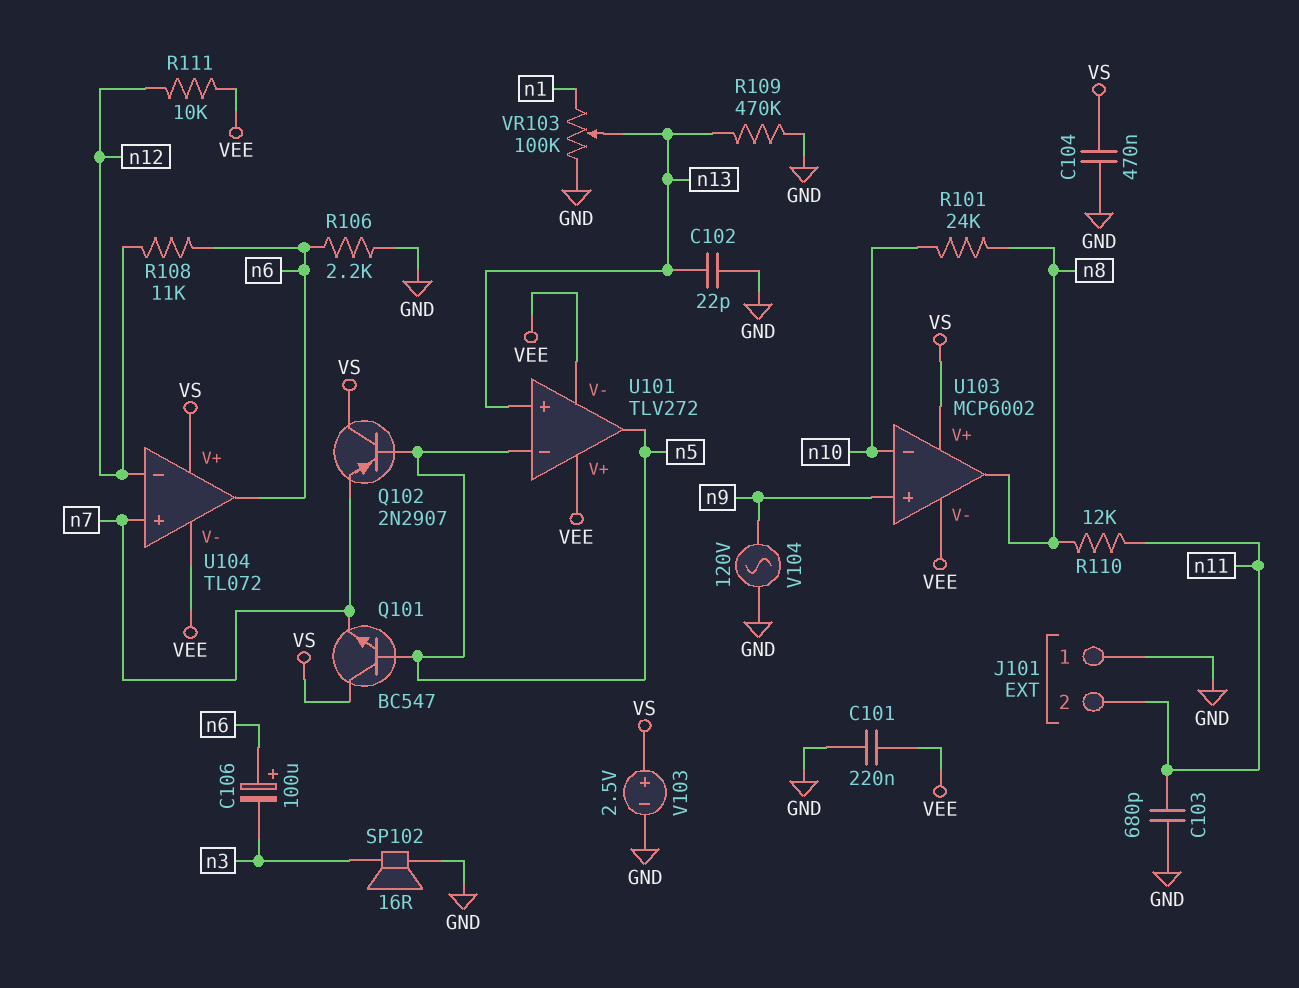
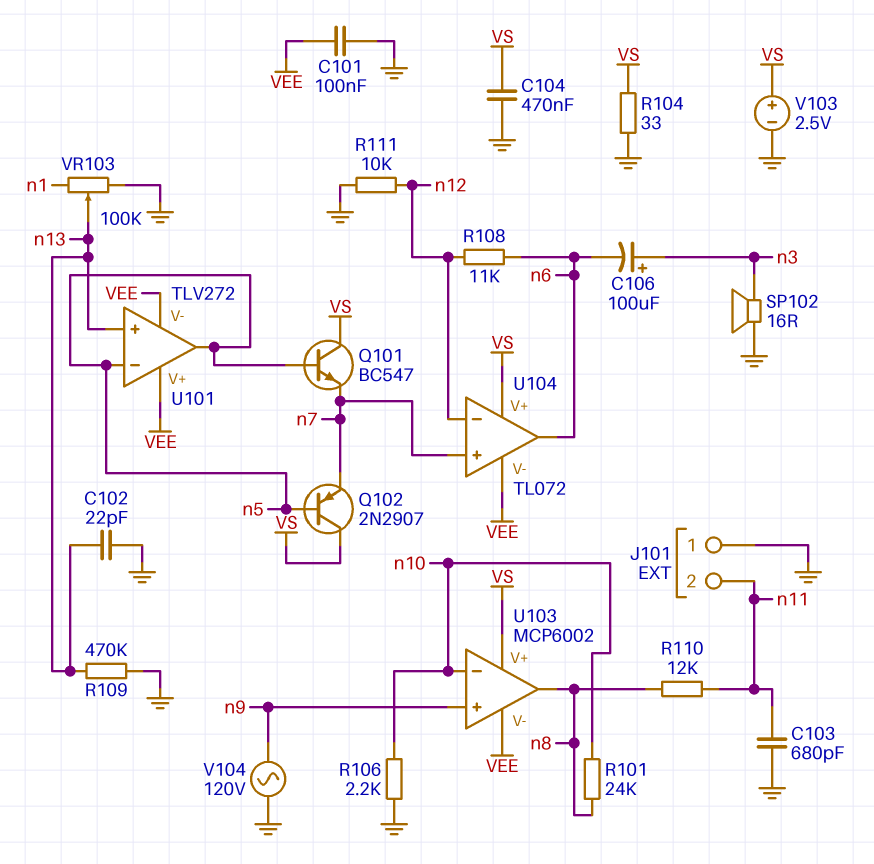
C101: 220nF (GND, VEE) -> 100nF (GND, VEE)
C106: 100uF (plus n6, minus n3) -> 100uF (plus n3, minus n6)
R104: none -> 33 (GND, VS)
R106: 2.2k (GND, n6) -> 2.2k (GND, n10)
R111: 10k (VEE, n12) -> 10k (GND, n12)

